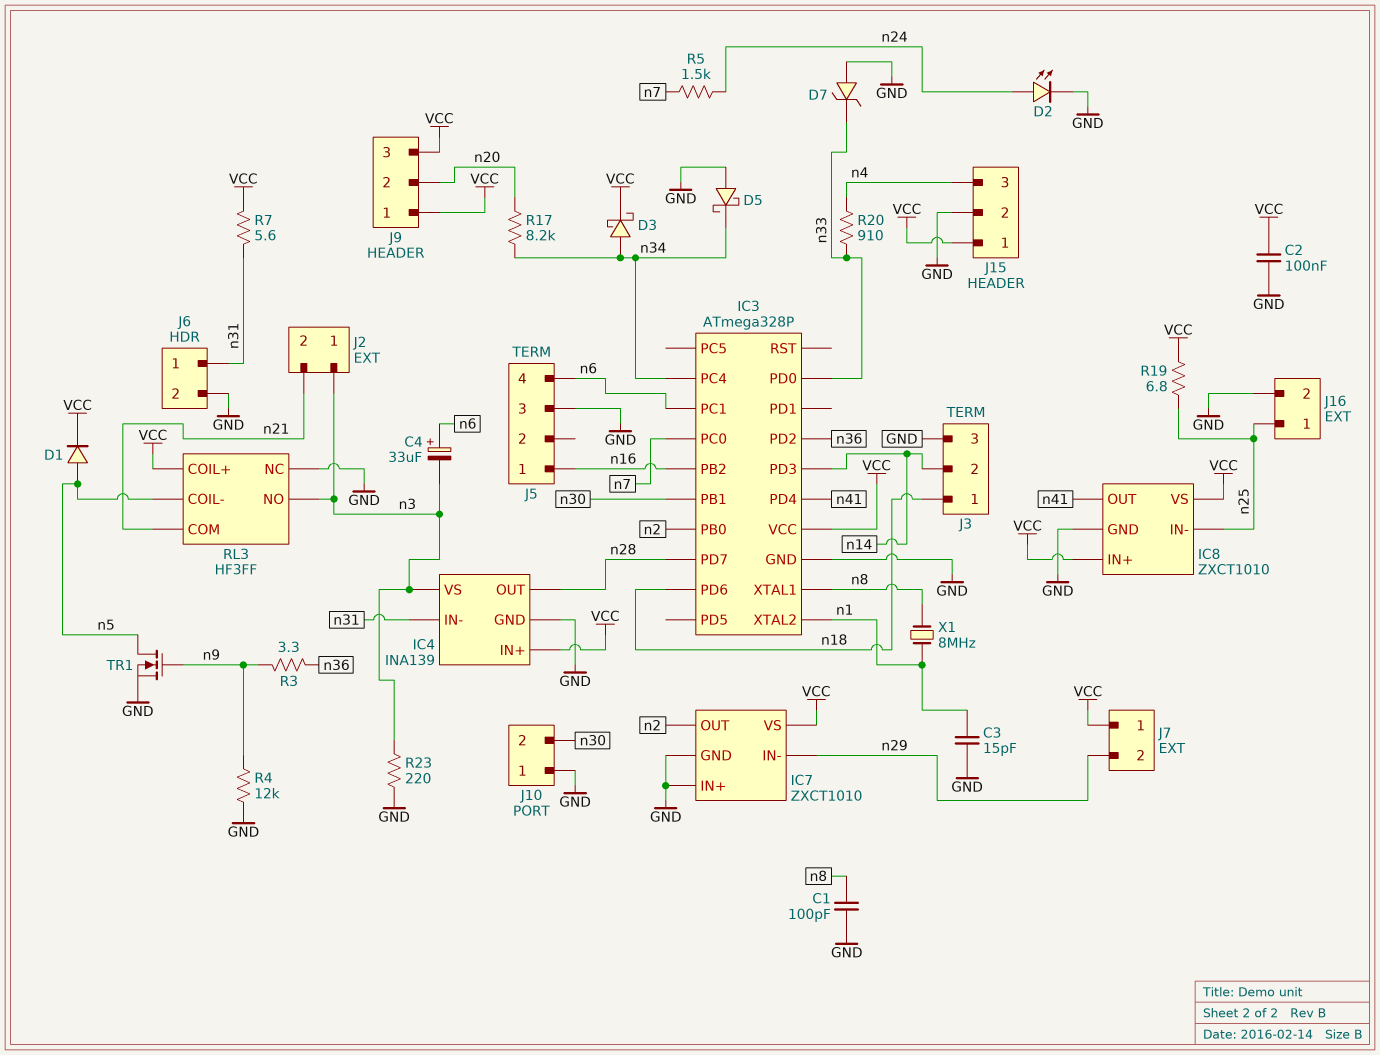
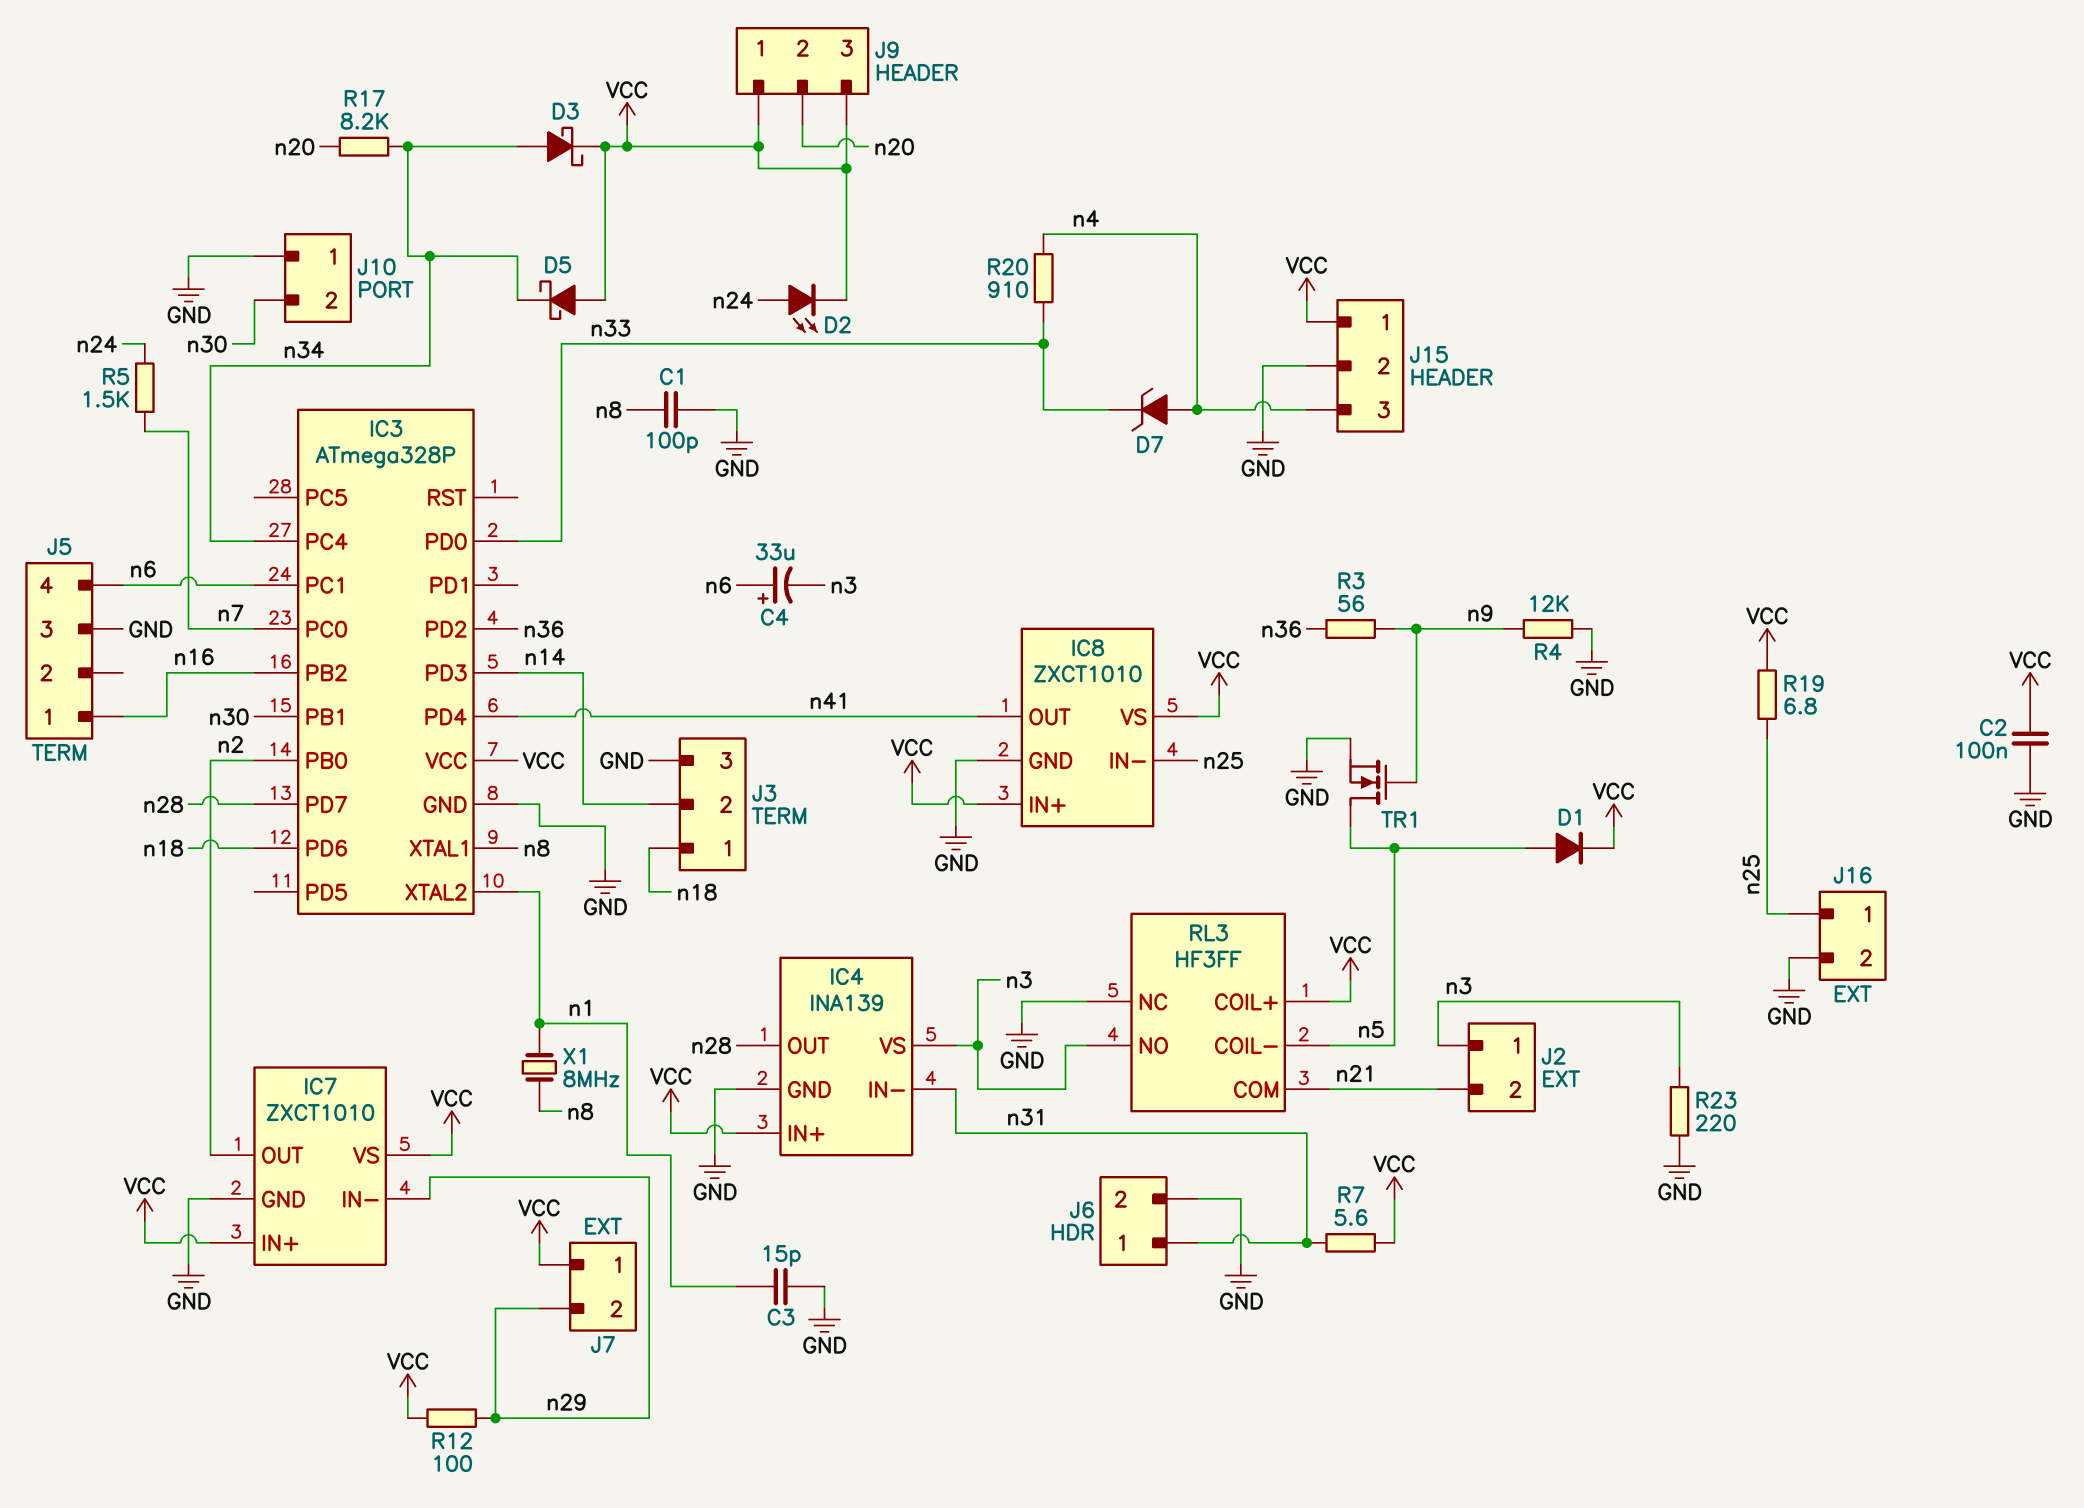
D2: LED (A n24, K GND) -> LED (A n24, K VCC)
D5: schottky (A GND, K n34) -> schottky (A VCC, K n34)
D7: zener (A GND, K n33) -> zener (A n4, K n33)
IC7 pin IN+: GND -> VCC
R3: 3.3 (n9, n36) -> 56 (n9, n36)
R12: none -> 100 (VCC, n29)

